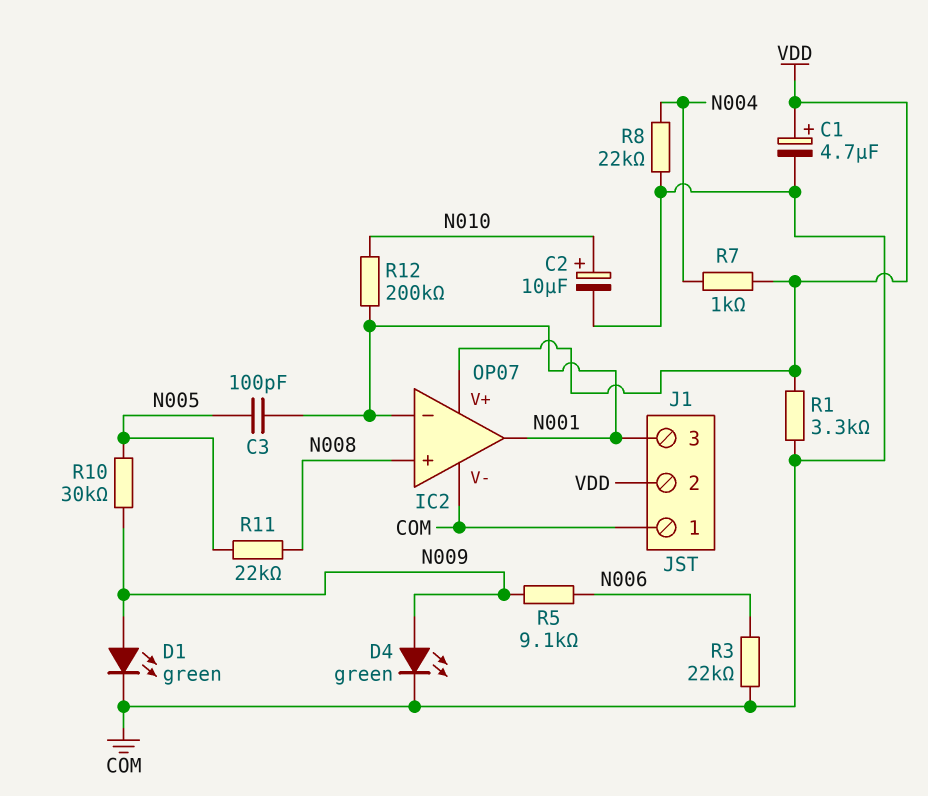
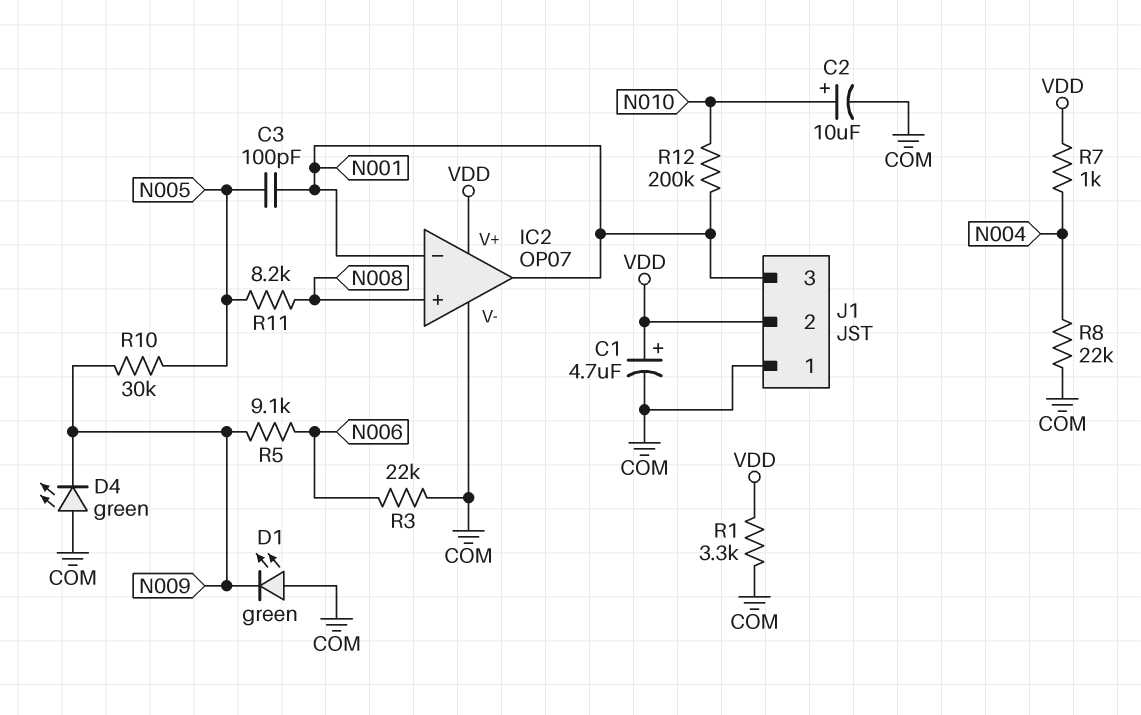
D1: LED green (A N009, K COM) -> LED green (A COM, K N009)
D4: LED green (A N009, K COM) -> LED green (A COM, K N009)
R11: 22k (N005, N008) -> 8.2k (N005, N008)

